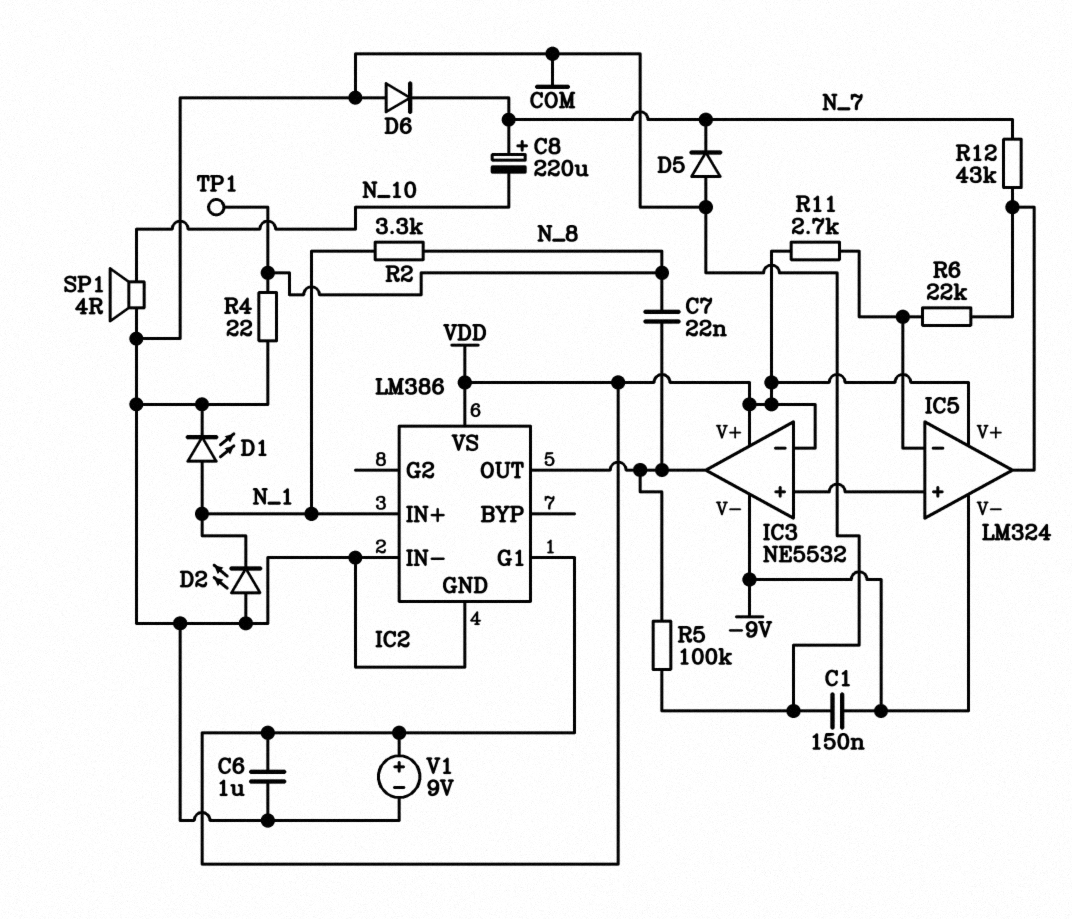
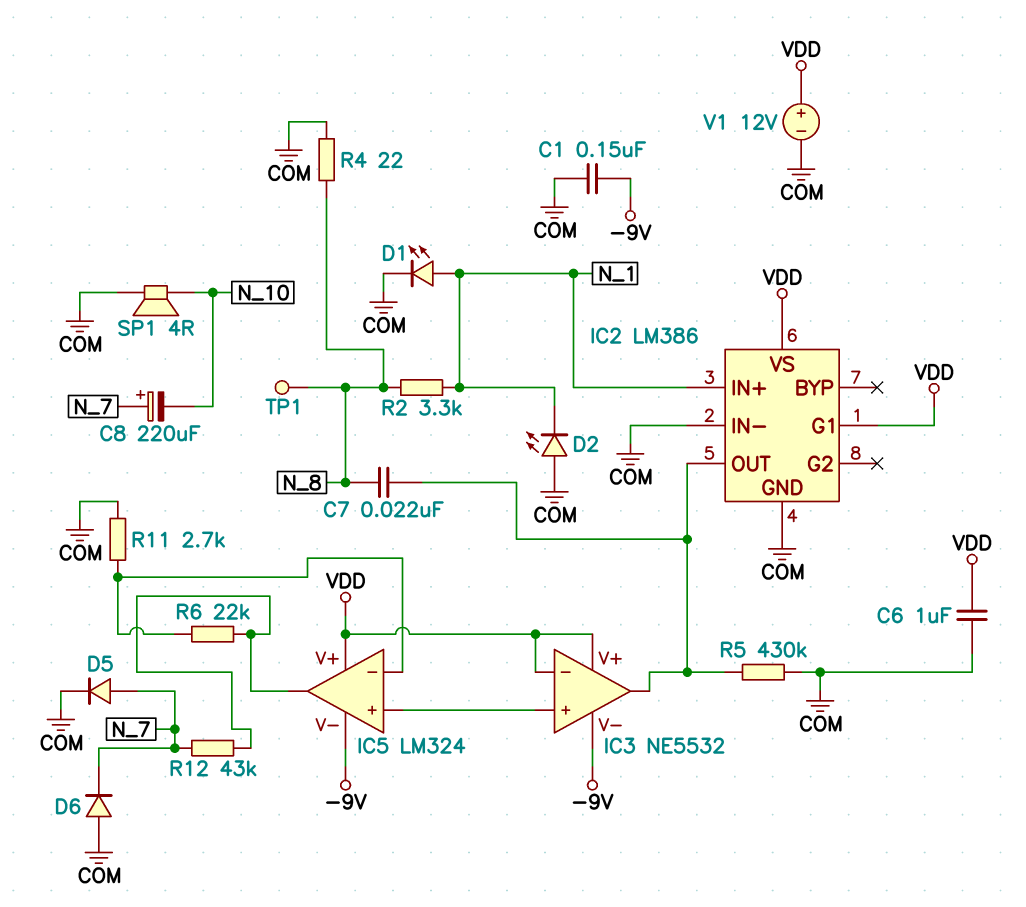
D5: diode (A COM, K N_7) -> diode (A N_7, K COM)
R5: 100k (COM, IC2/OUT) -> 430k (COM, IC2/OUT)
R11: 2.7k (IC5/in-, VDD) -> 2.7k (COM, IC5/in-)
V1: 9V (plus VDD, minus COM) -> 12V (plus VDD, minus COM)

